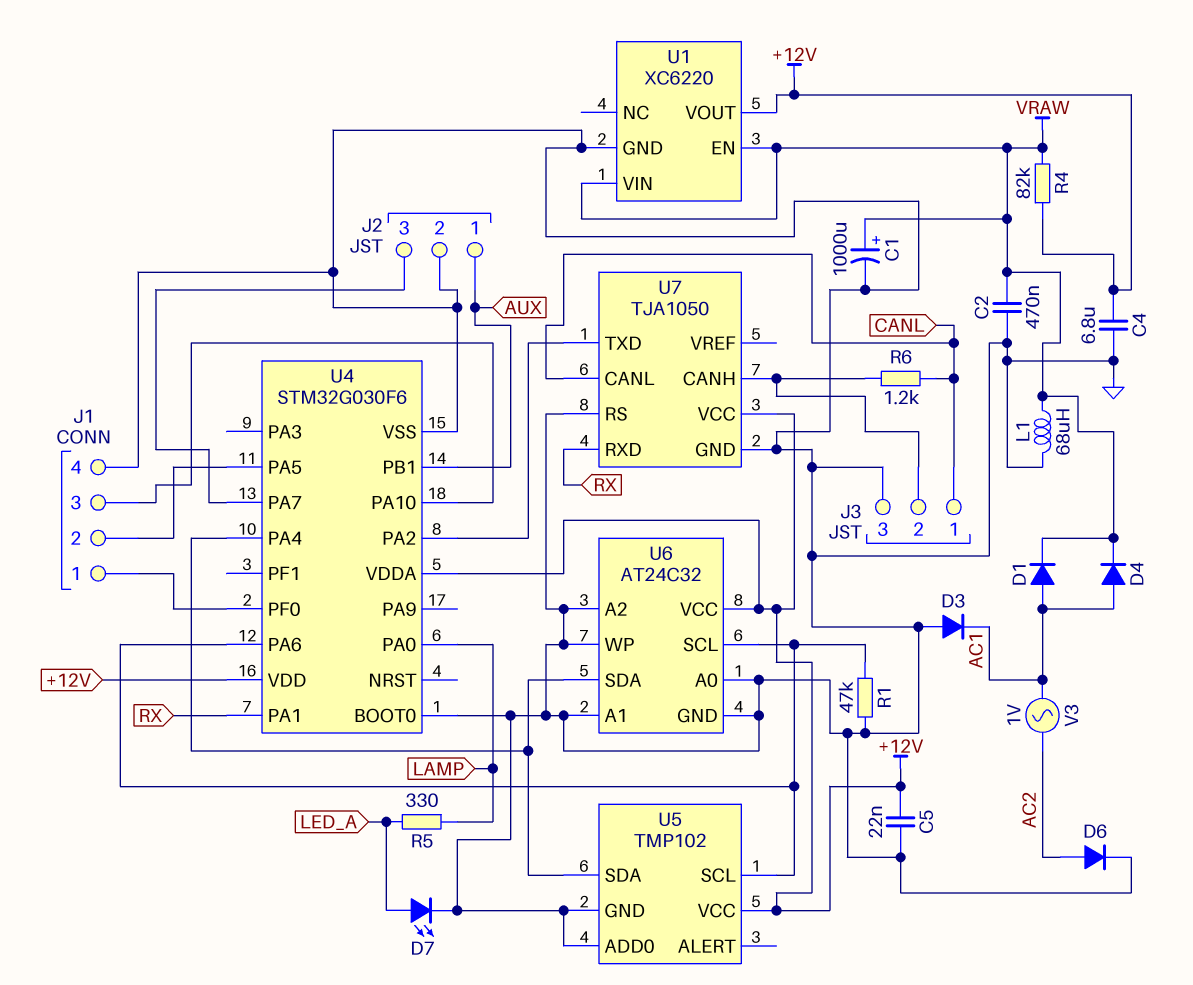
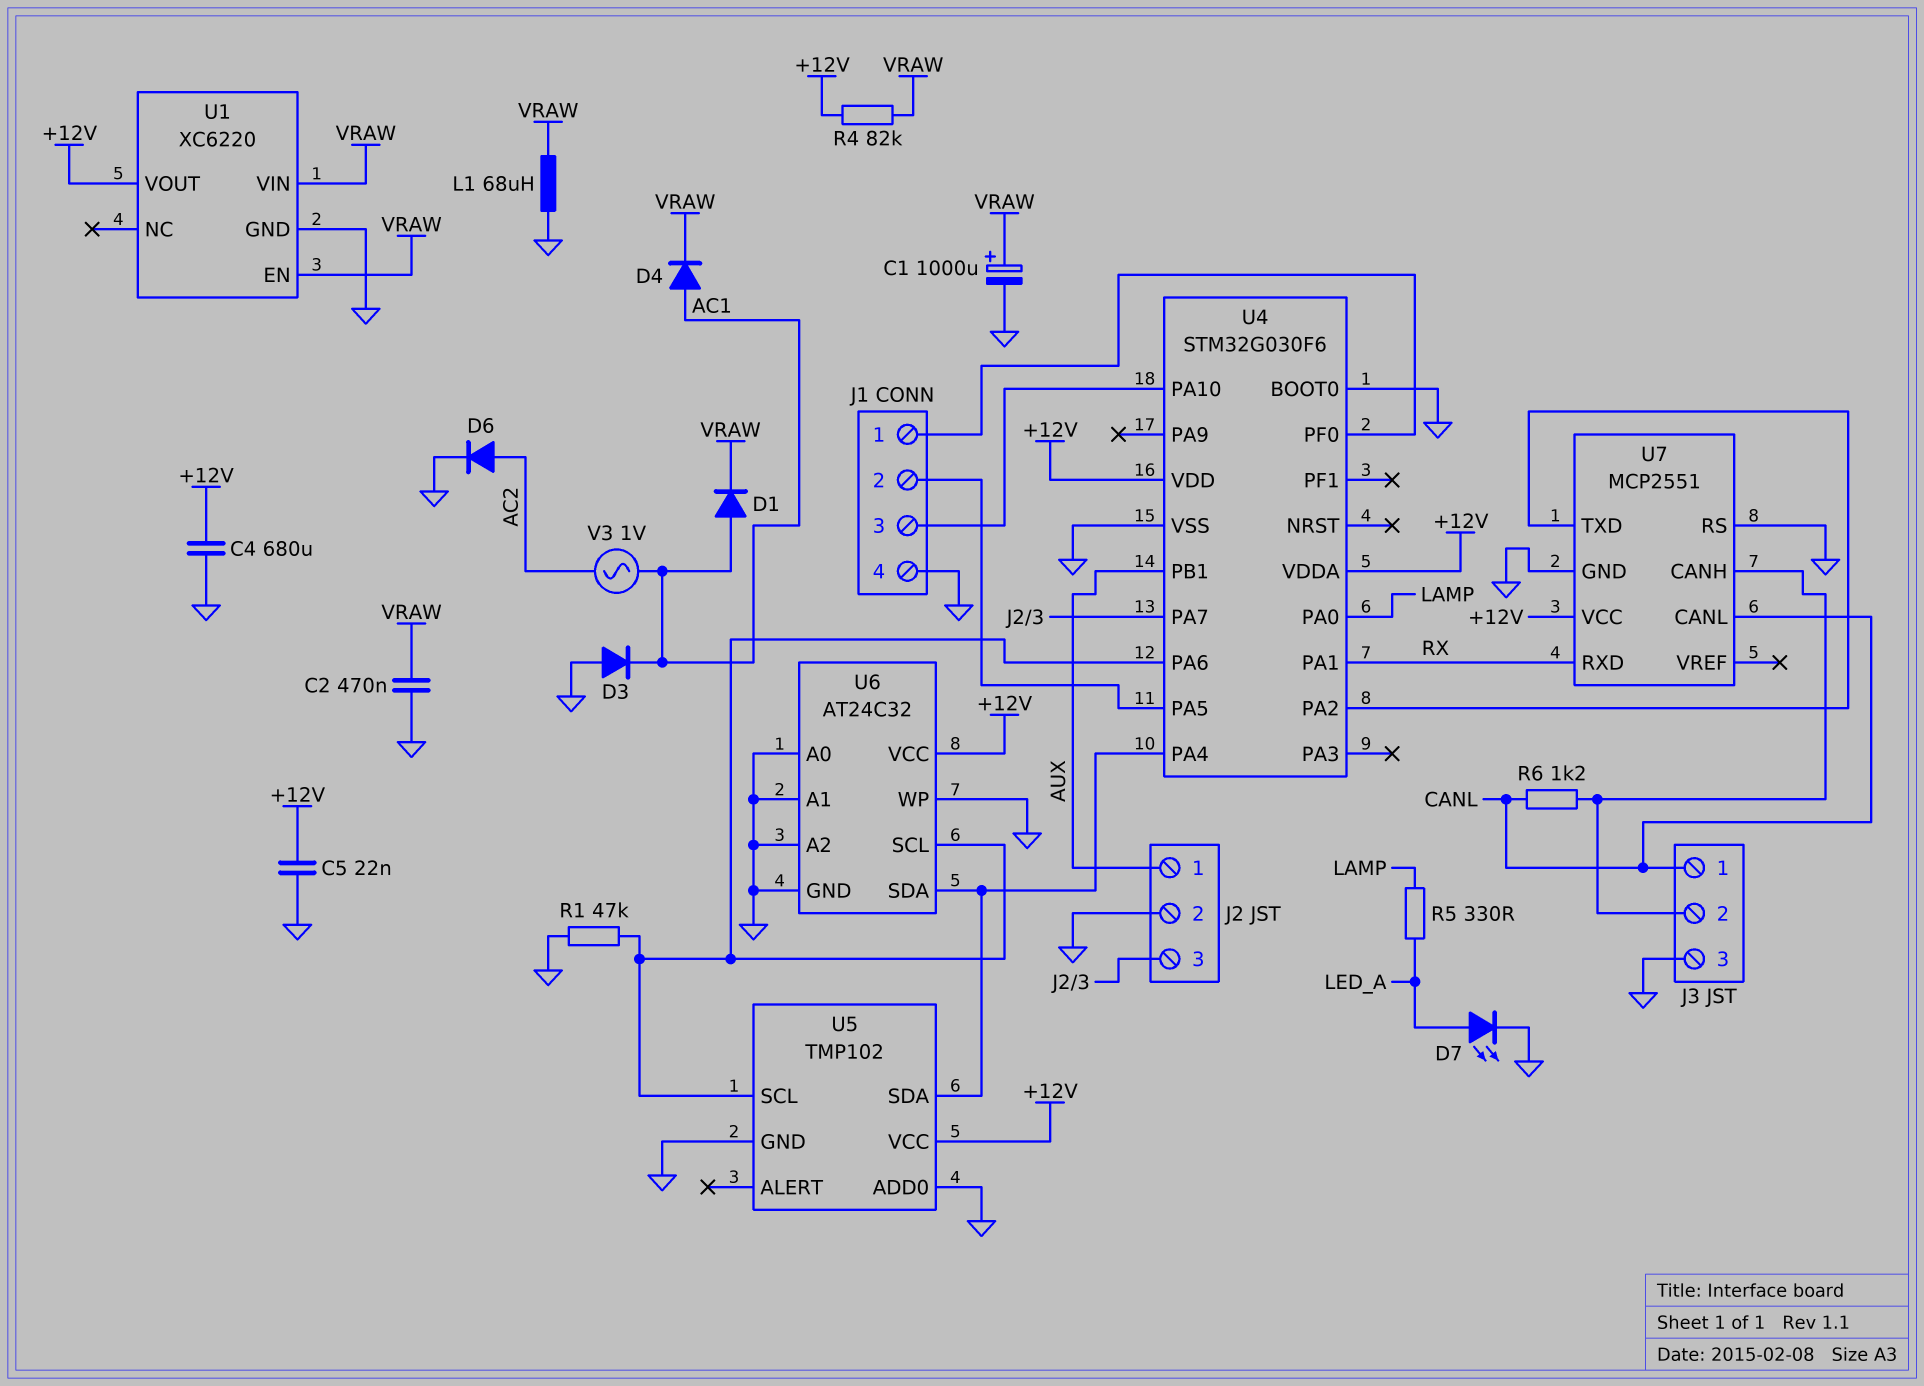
C4: 6.8uF (+12V, GND) -> 680uF (+12V, GND)
U7: TJA1050 -> MCP2551

